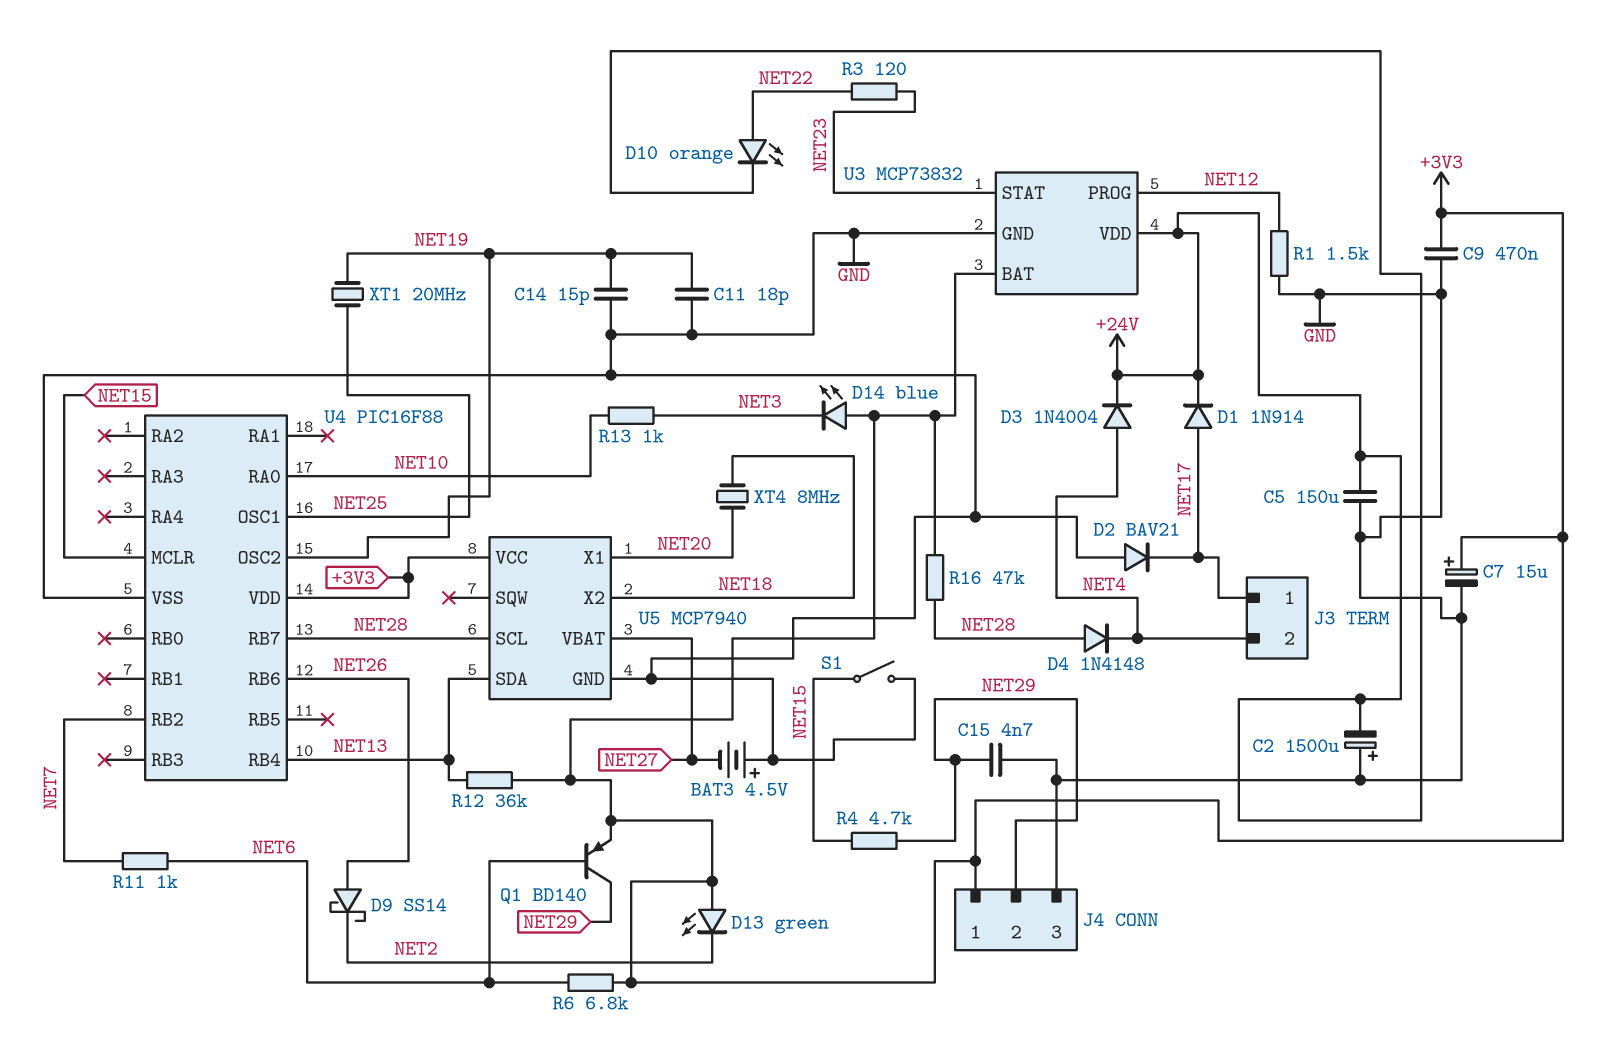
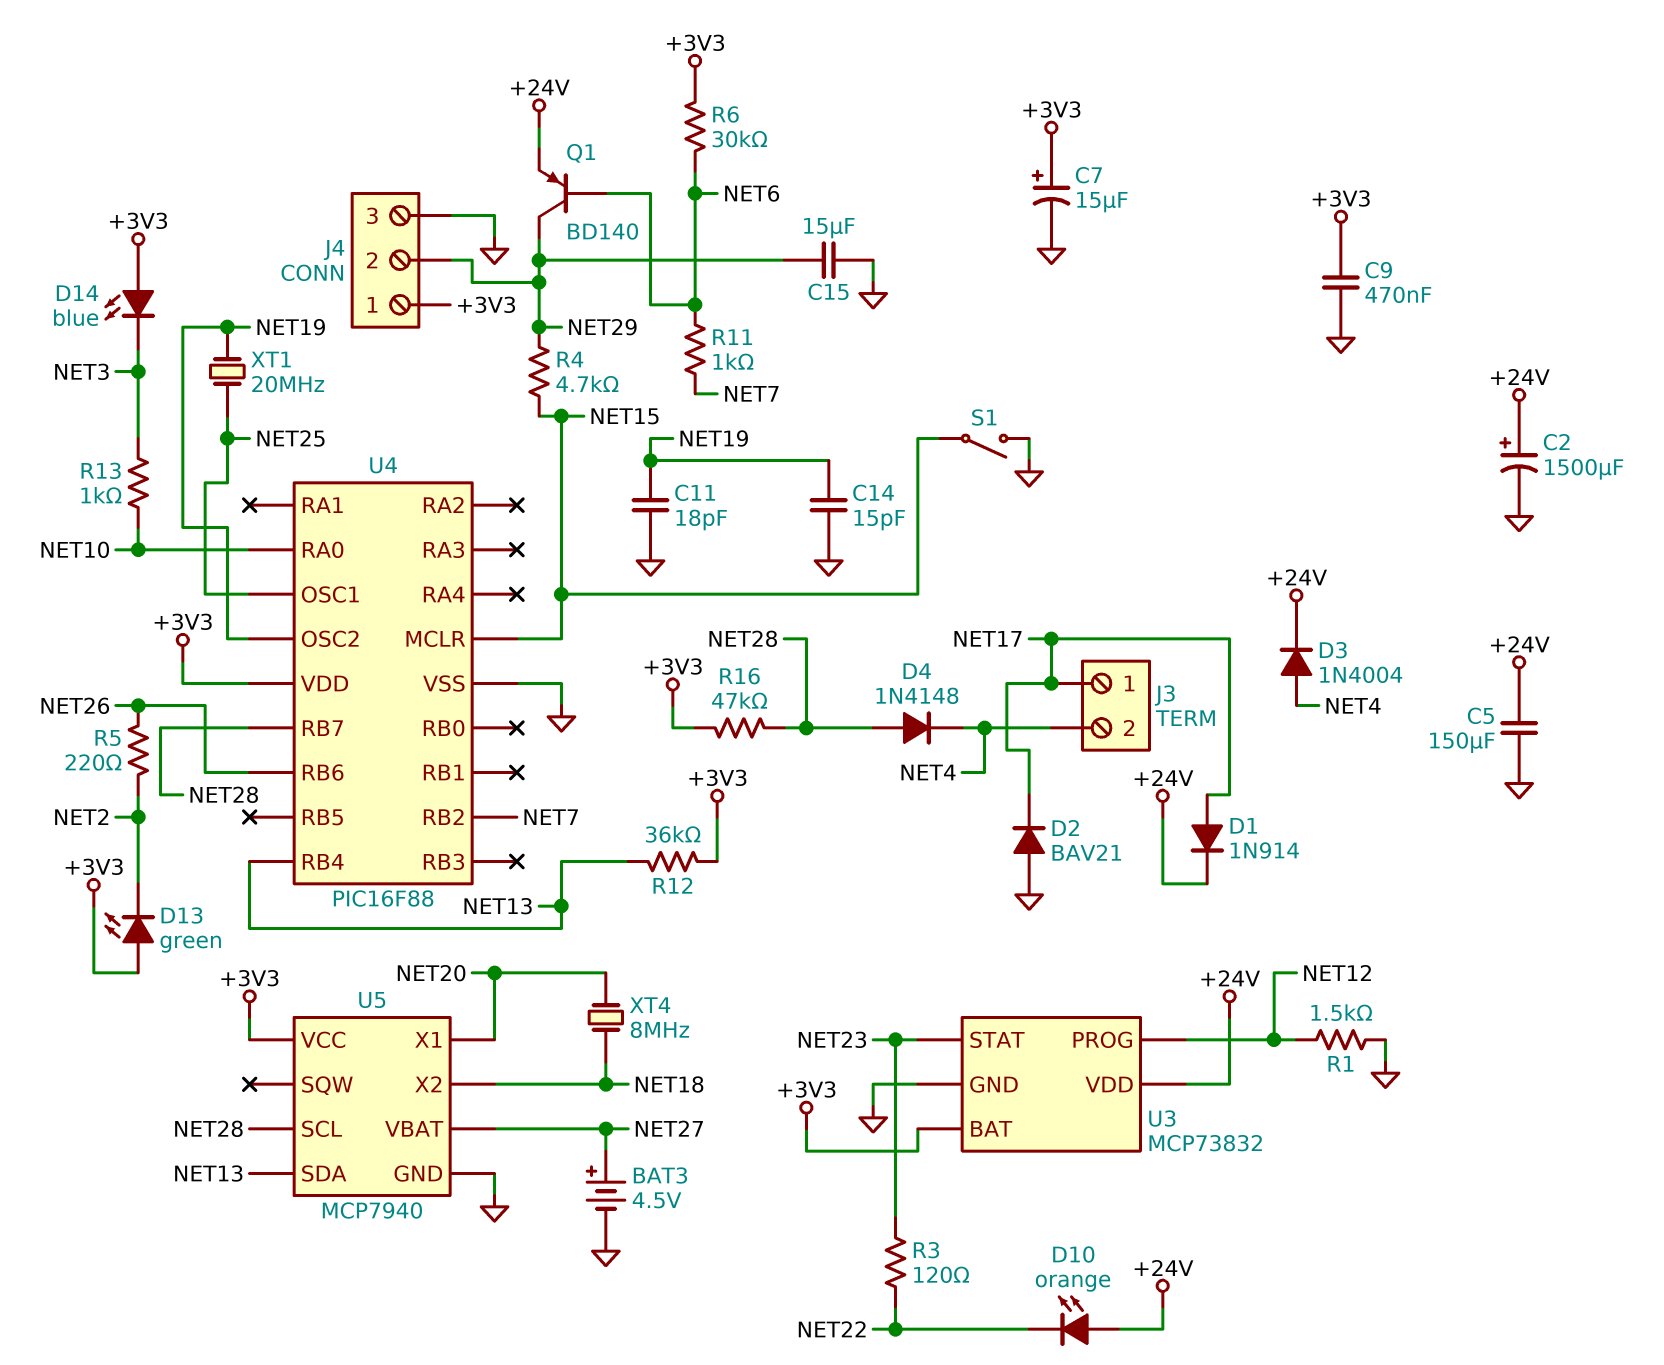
BAT3: 4.5V (plus GND, minus NET27) -> 4.5V (plus NET27, minus GND)
C2: 1500uF (plus GND, minus +24V) -> 1500uF (plus +24V, minus GND)
C15: 4.7nF (GND, NET29) -> 15uF (GND, NET29)
D9: schottky SS14 (A NET26, K NET2) -> none
D10: LED orange (A NET22, K +24V) -> LED orange (A +24V, K NET22)
Q1: PNP BD140 (B NET6, C NET29, E +3V3) -> PNP BD140 (B NET6, C NET29, E +24V)
R5: none -> 220 (NET2, NET26)
R6: 6.8k (+3V3, NET6) -> 30k (+3V3, NET6)

